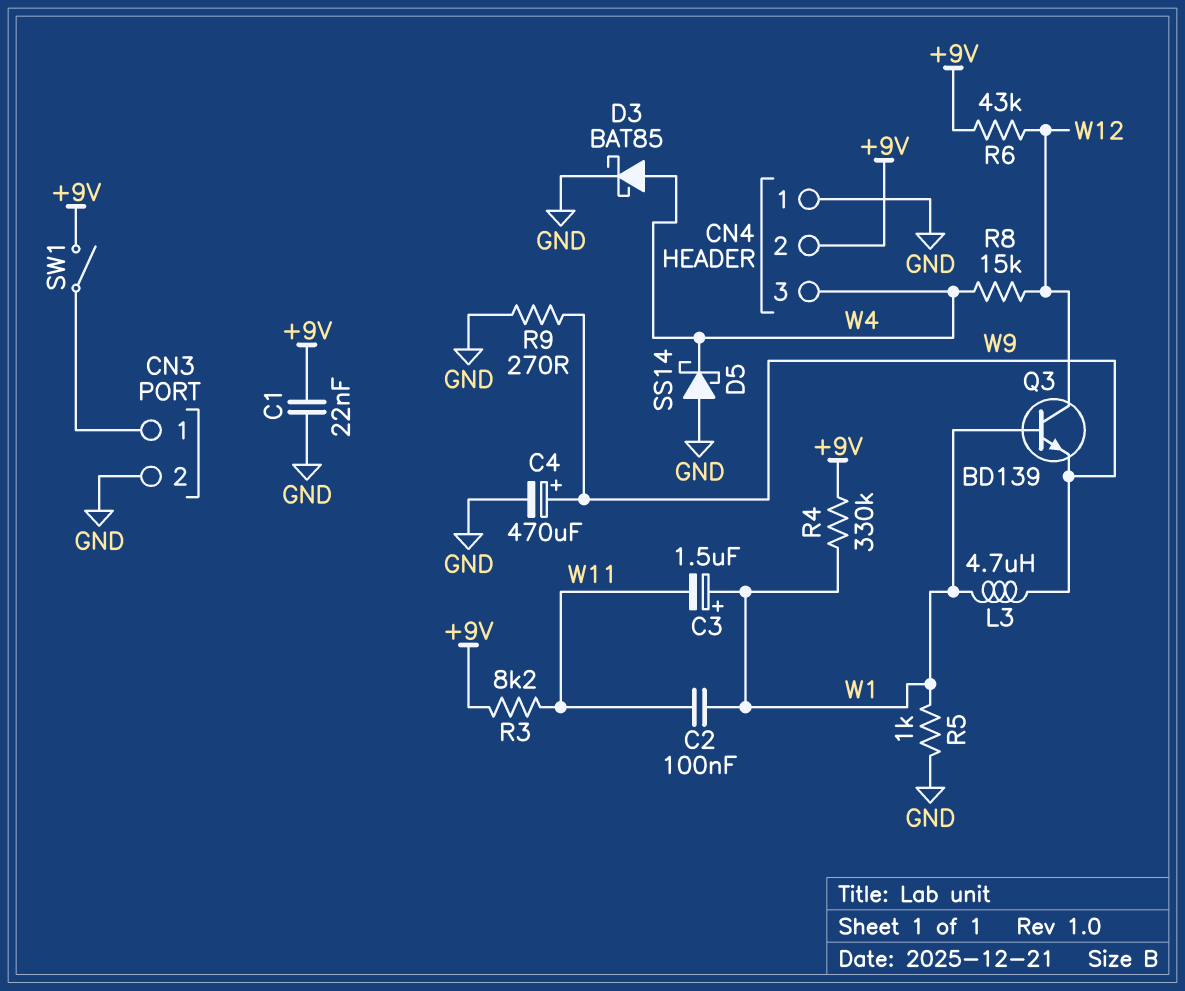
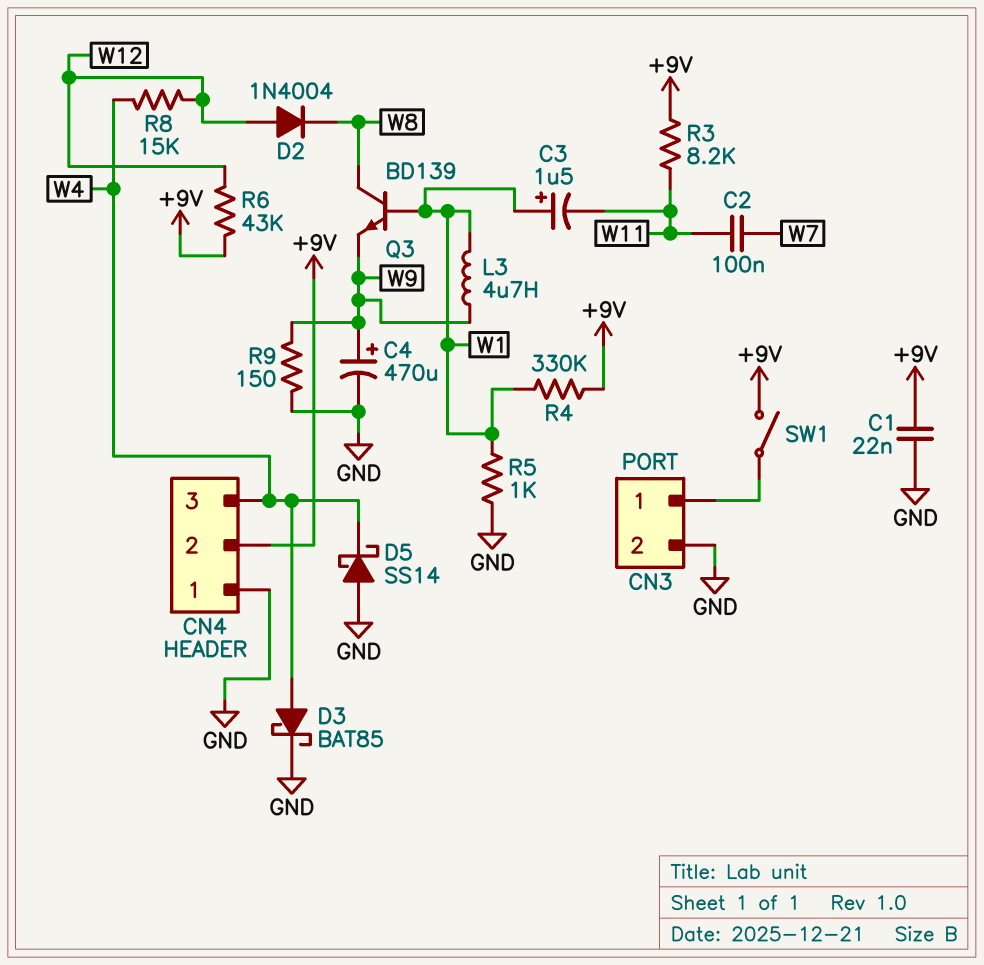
C2: 100nF (W1, W11) -> 100nF (W7, W11)
D2: none -> diode 1N4004 (A W12, K W8)
Q3: NPN BD139 (B W1, C W12, E W9) -> NPN BD139 (B W1, C W8, E W9)
R9: 270 (GND, W9) -> 150 (GND, W9)

